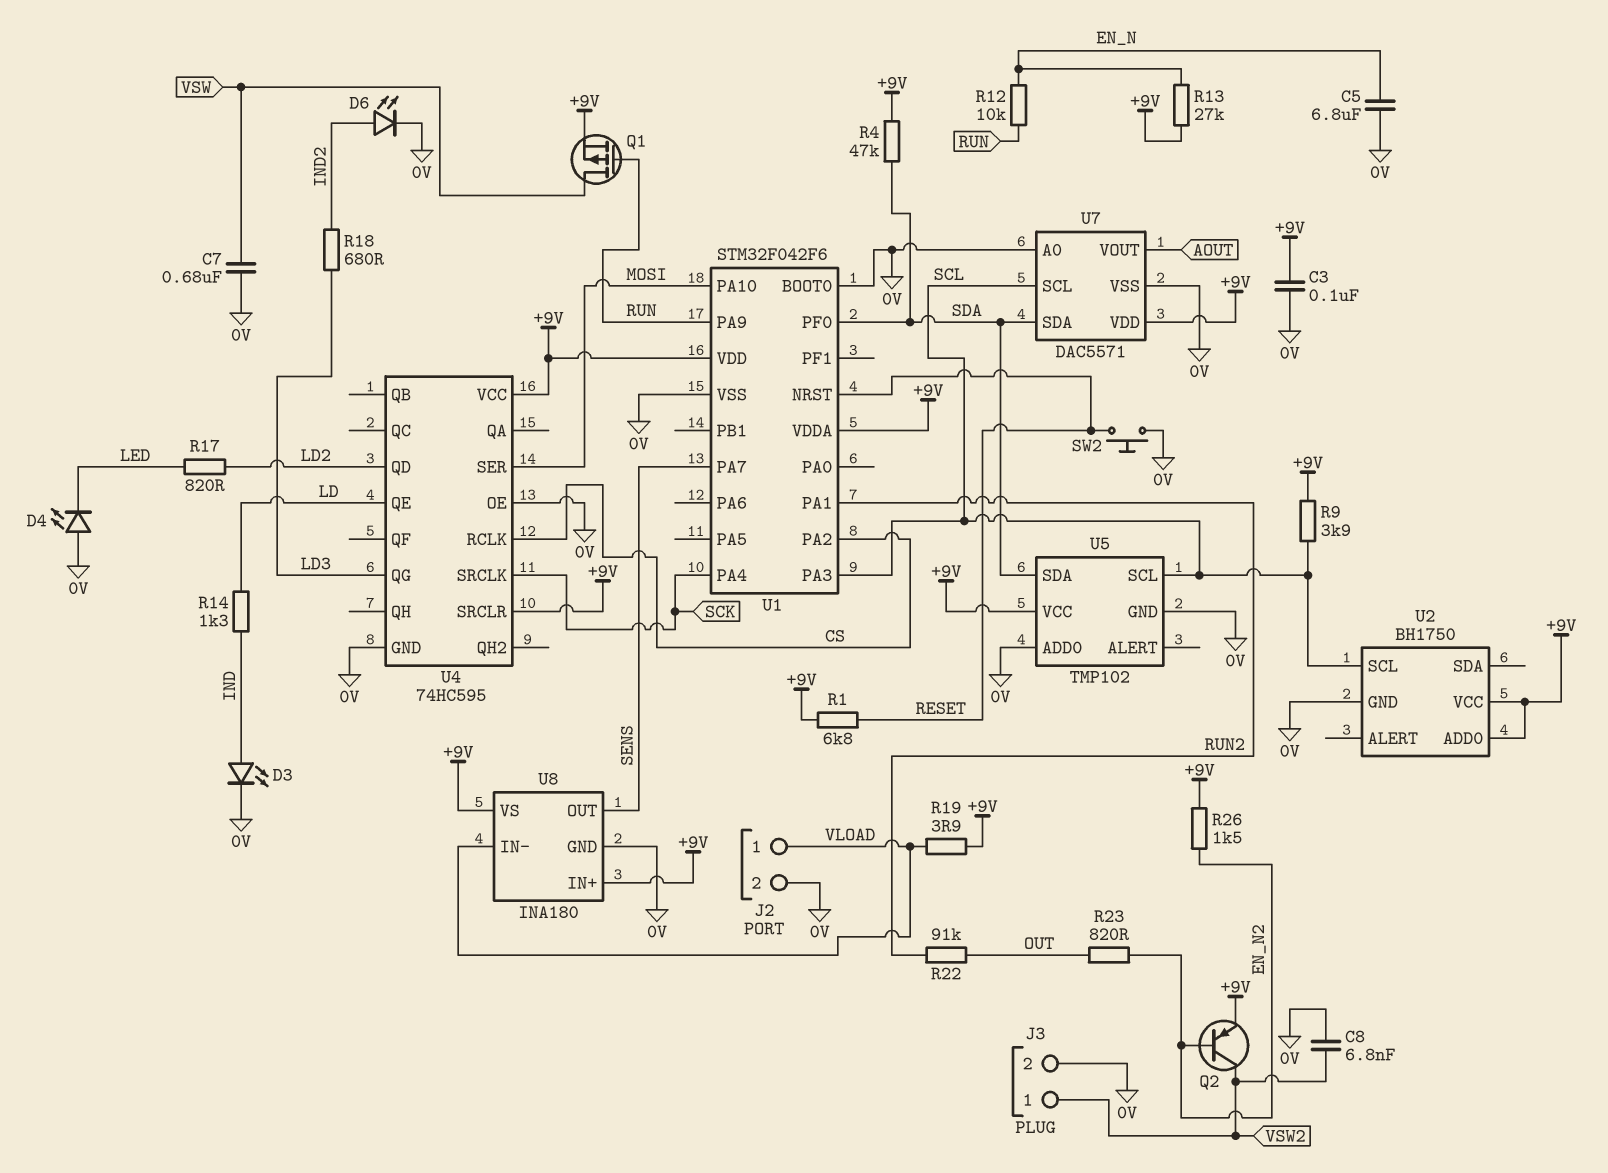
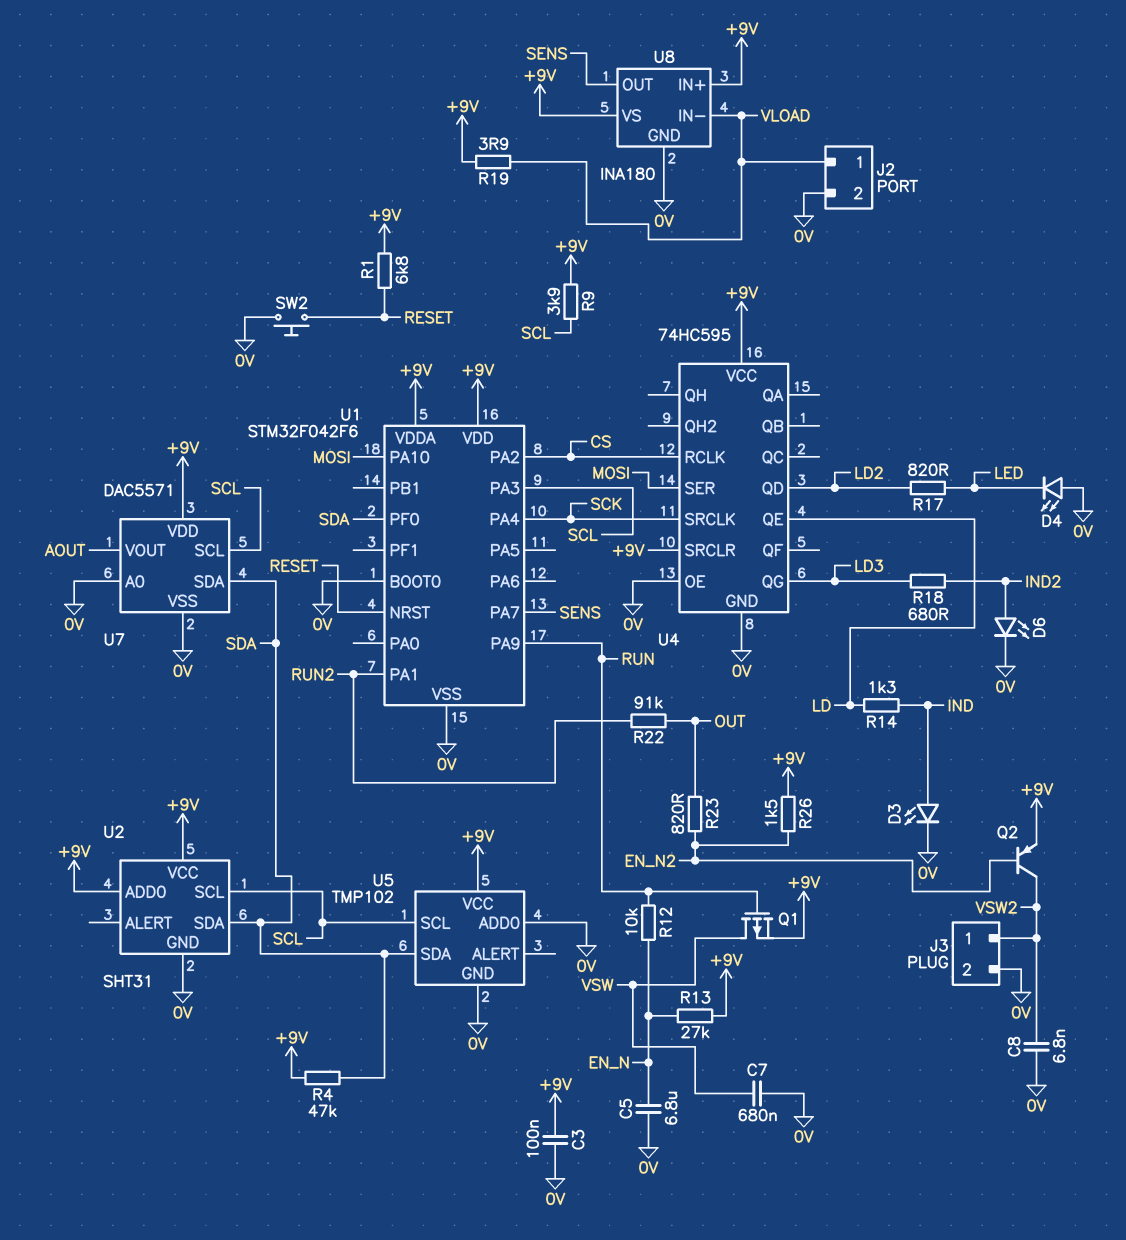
U2: BH1750 -> SHT31
U2 pin SDA: none -> SDA

